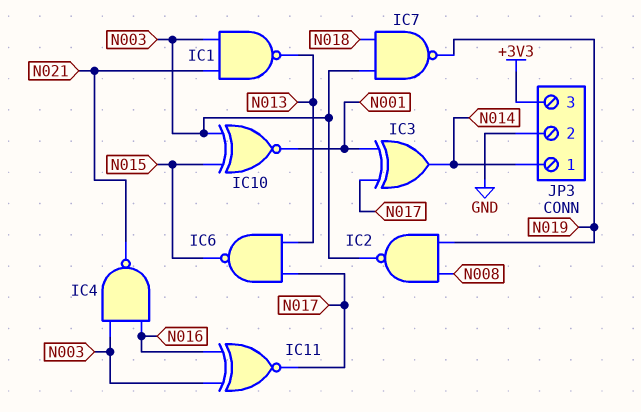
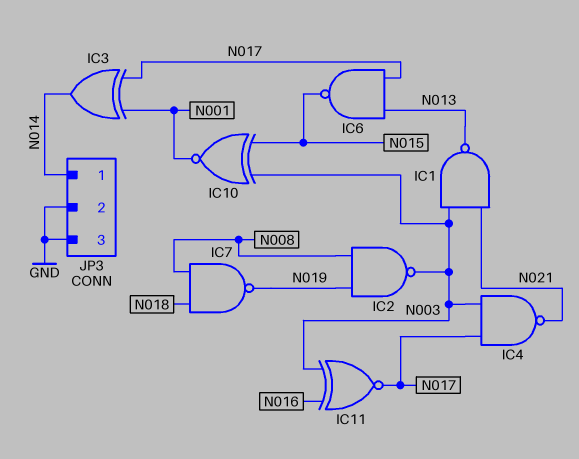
IC4: NAND (in N003, in N016, out N021) -> NAND (in N003, in N017, out N021)
IC7: NAND (in N003, in N018, out N019) -> NAND (in N008, in N018, out N019)
JP3 pin 3: +3V3 -> GND

